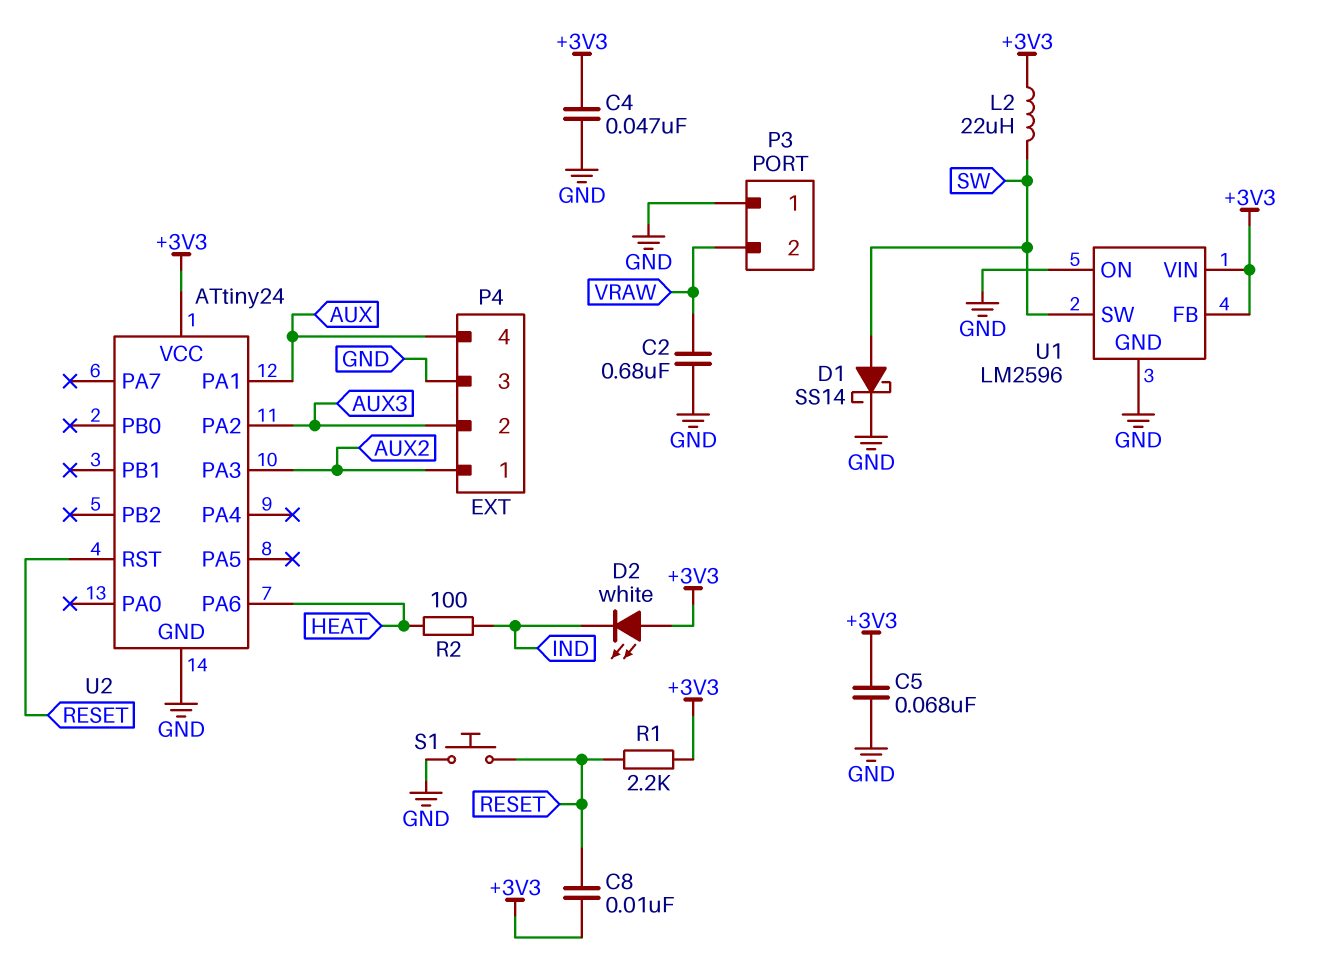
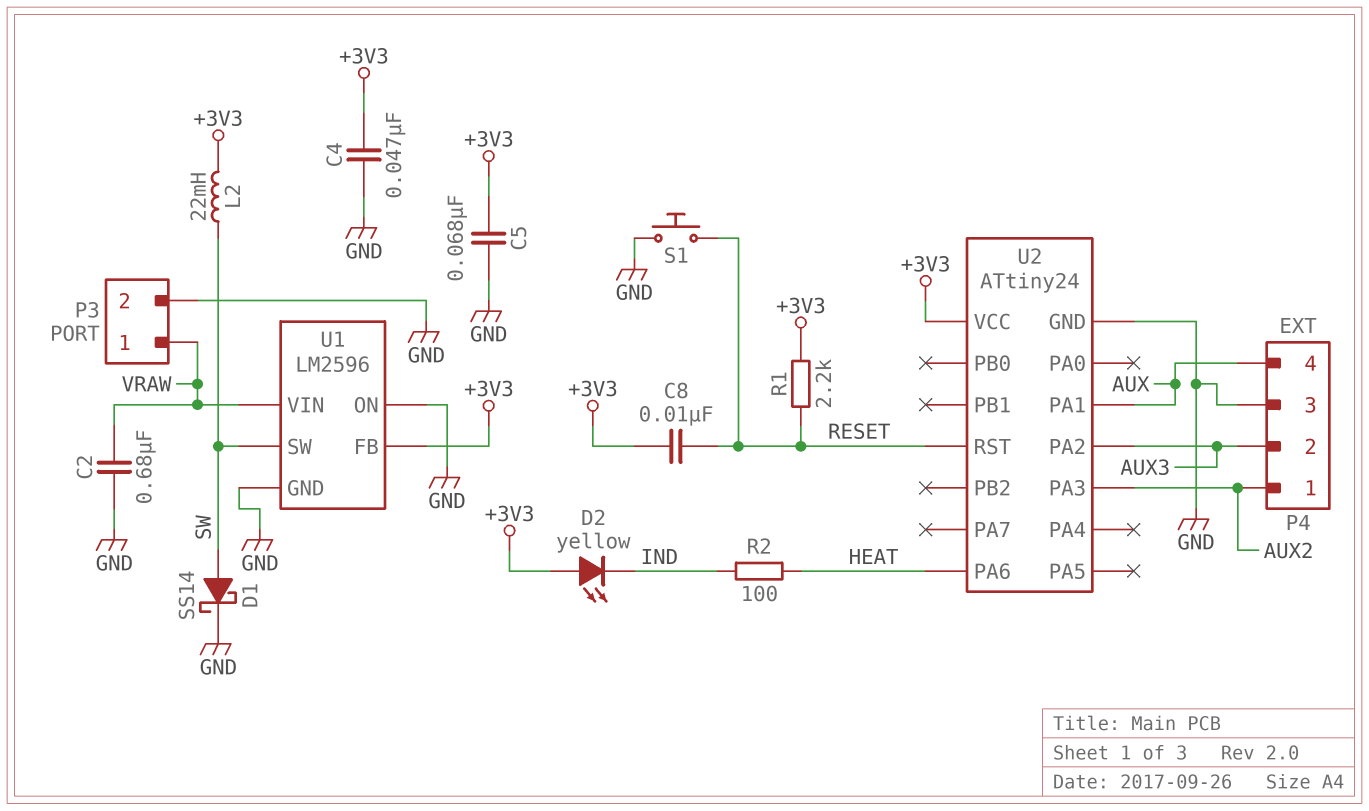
D2: LED white (A +3V3, K IND) -> LED yellow (A +3V3, K IND)
L2: 22uH (+3V3, SW) -> 22mH (+3V3, SW)
P3 pin 1: GND -> VRAW
P3 pin 2: VRAW -> GND
U1 pin VIN: +3V3 -> VRAW

